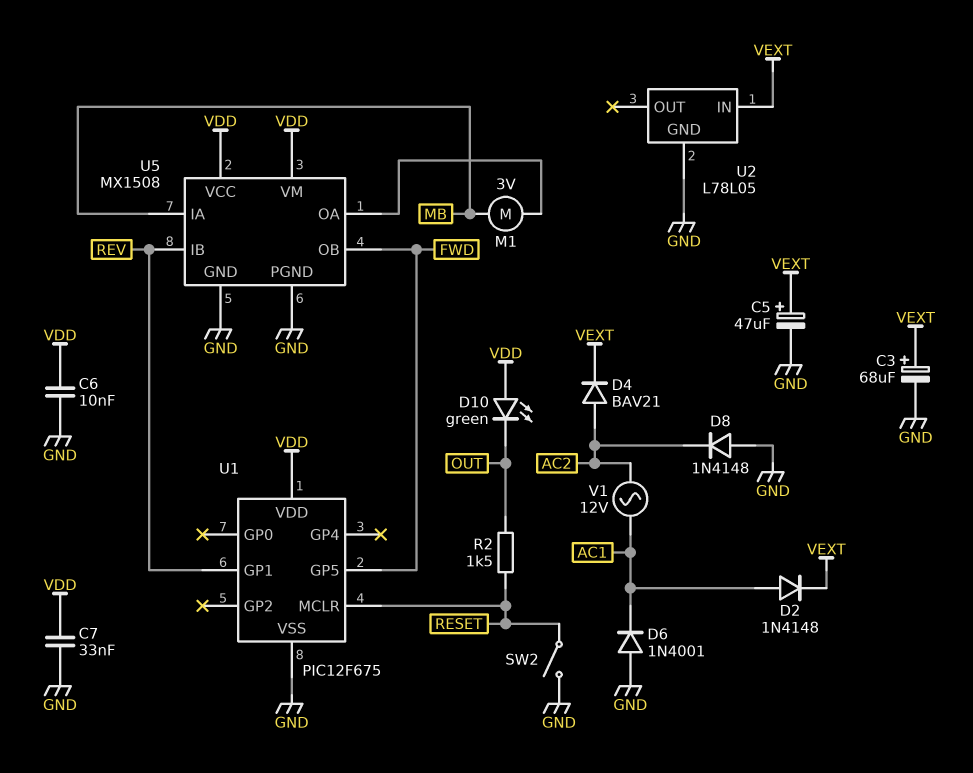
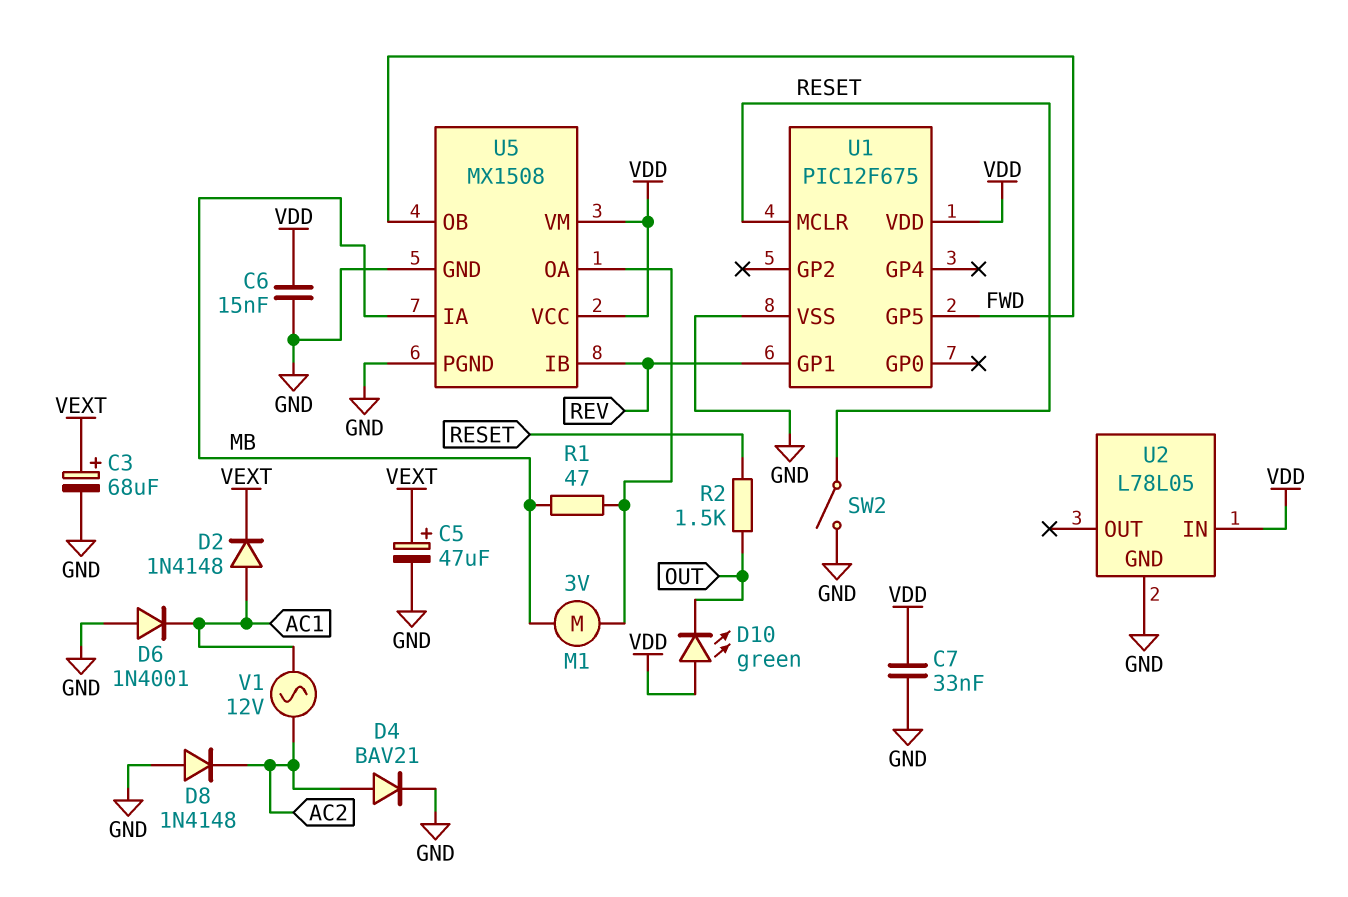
C6: 10nF (GND, VDD) -> 15nF (GND, VDD)
D4: diode BAV21 (A AC2, K VEXT) -> diode BAV21 (A AC2, K GND)
R1: none -> 47 (MB, U5/OA)
U2 pin IN: VEXT -> VDD

